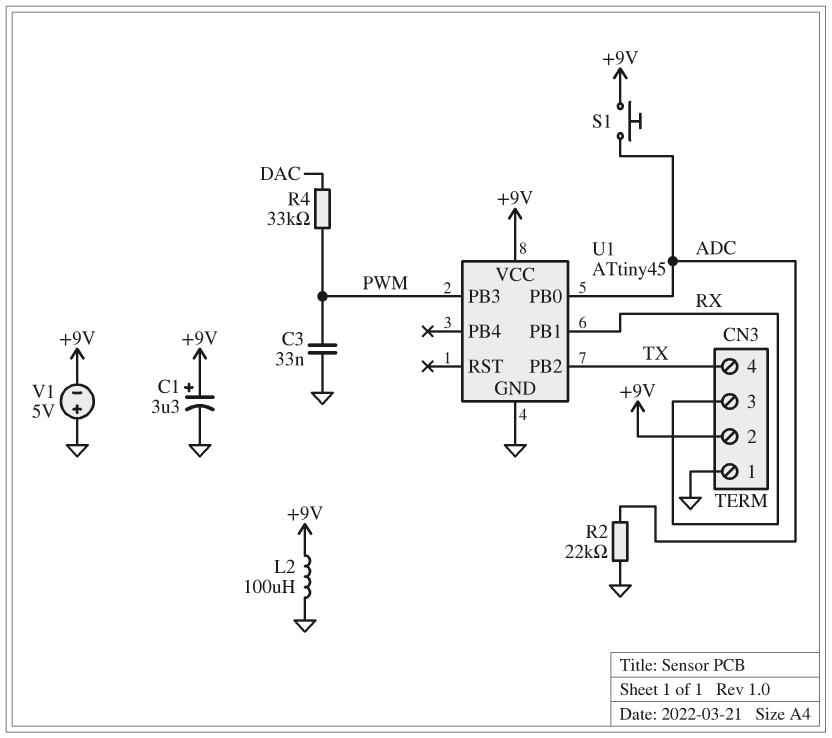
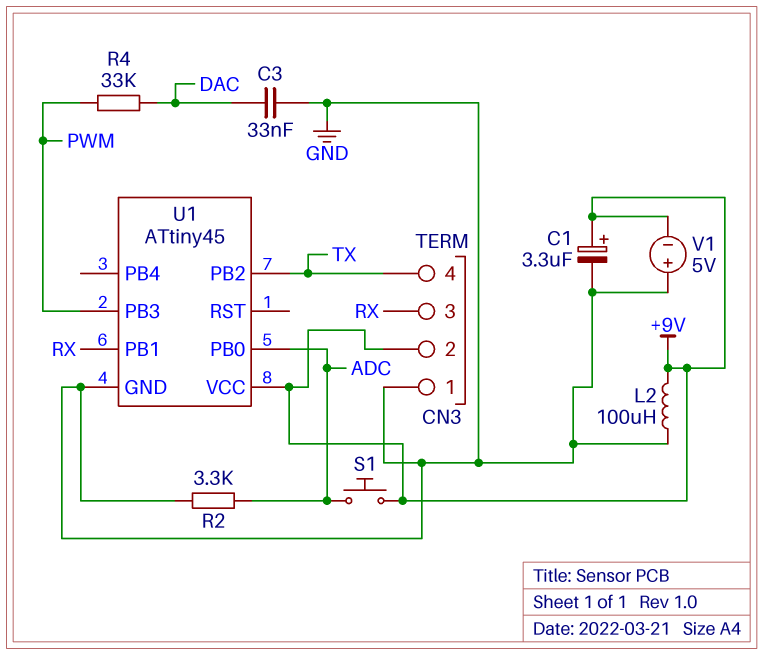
C3: 33nF (GND, PWM) -> 33nF (DAC, GND)
R2: 22k (ADC, GND) -> 3.3k (ADC, GND)

